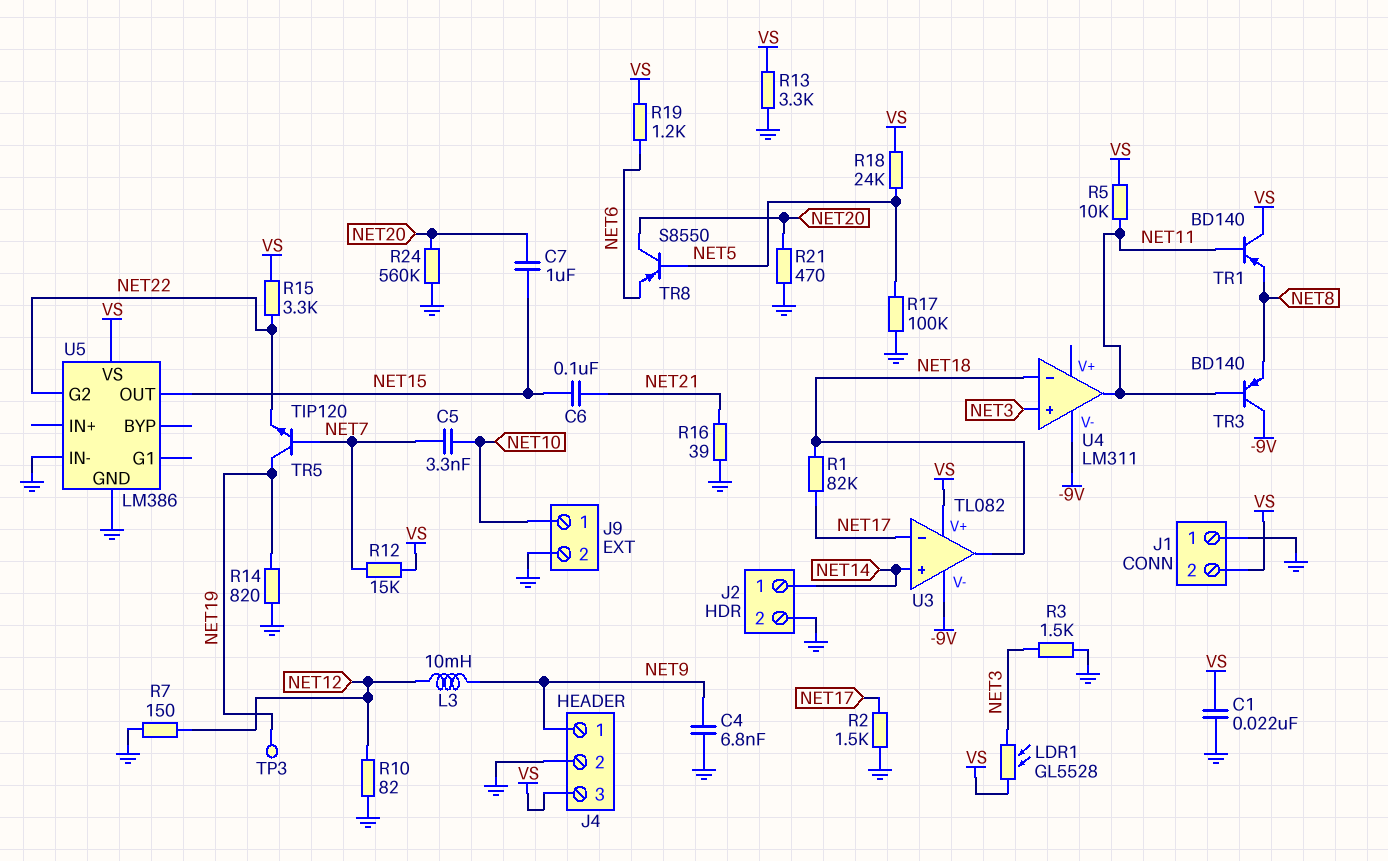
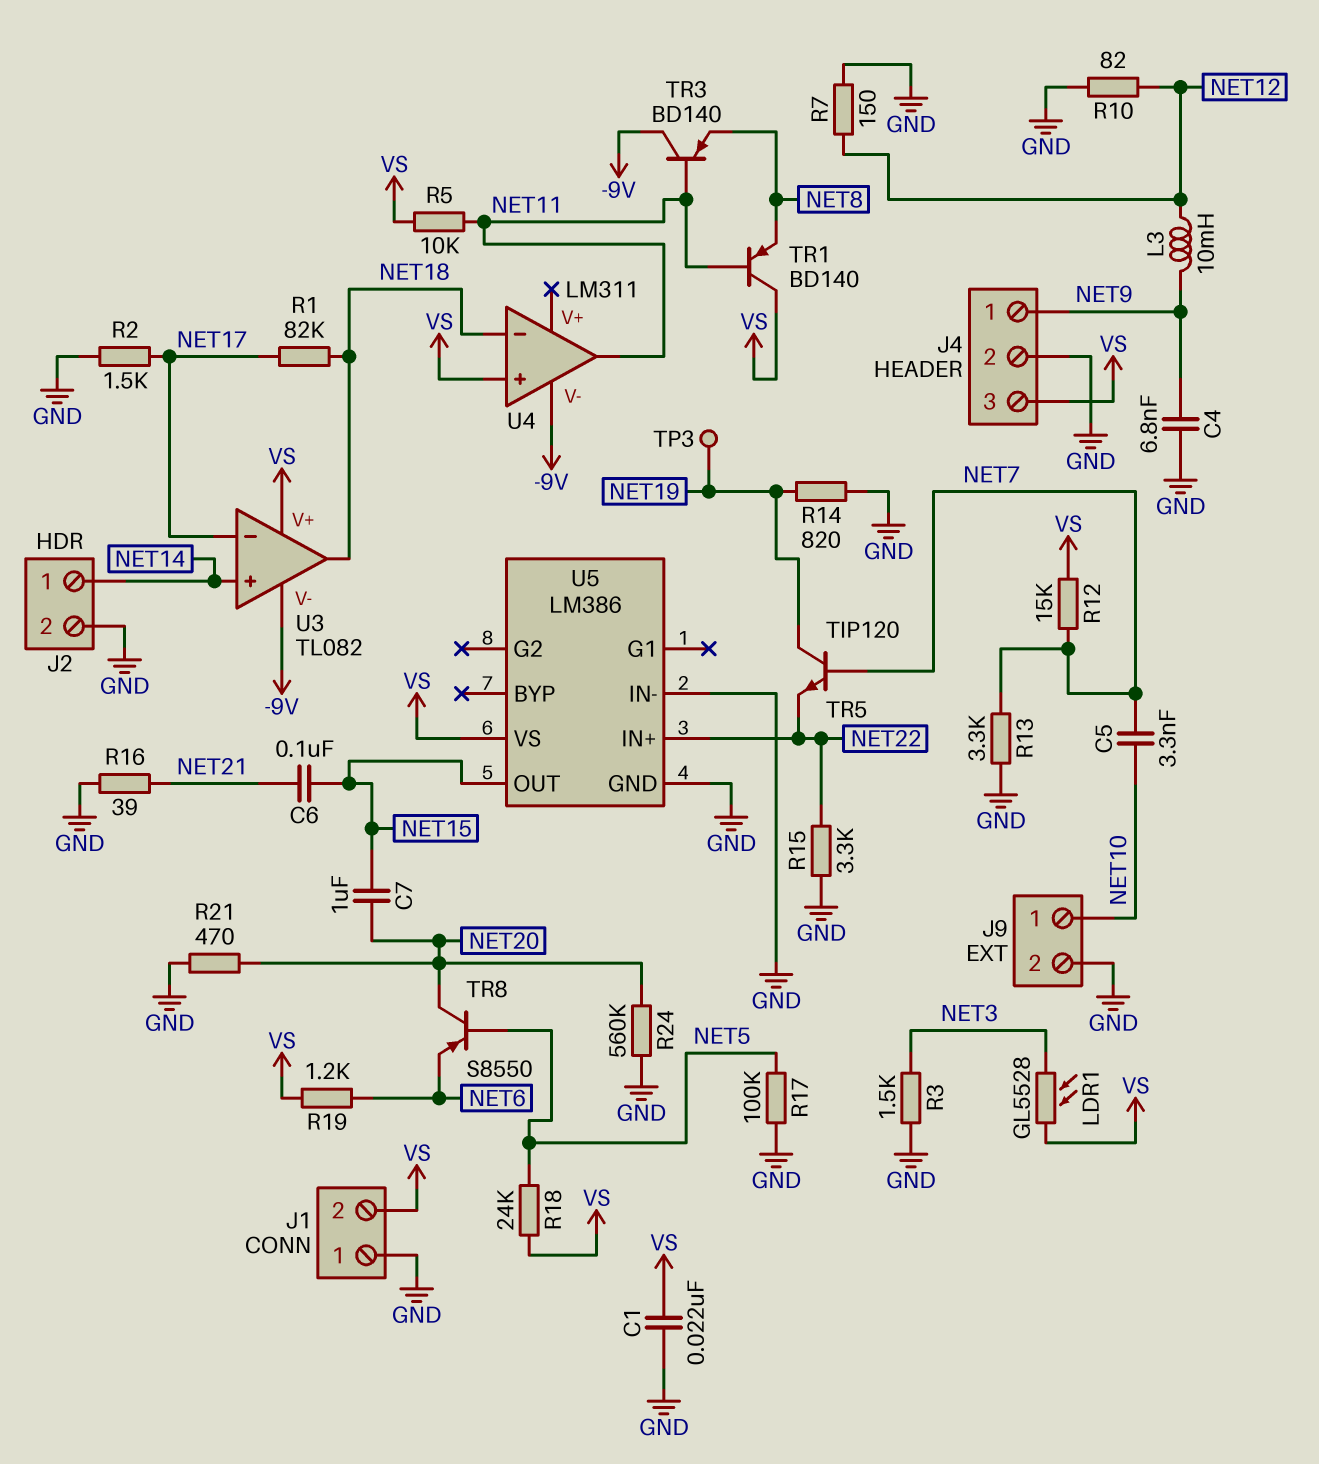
R13: 3.3k (GND, VS) -> 3.3k (GND, NET7)
R15: 3.3k (NET22, VS) -> 3.3k (GND, NET22)
U4 pin in+: NET3 -> VS
U5 pin G2: NET22 -> none
U5 pin IN+: none -> NET22

